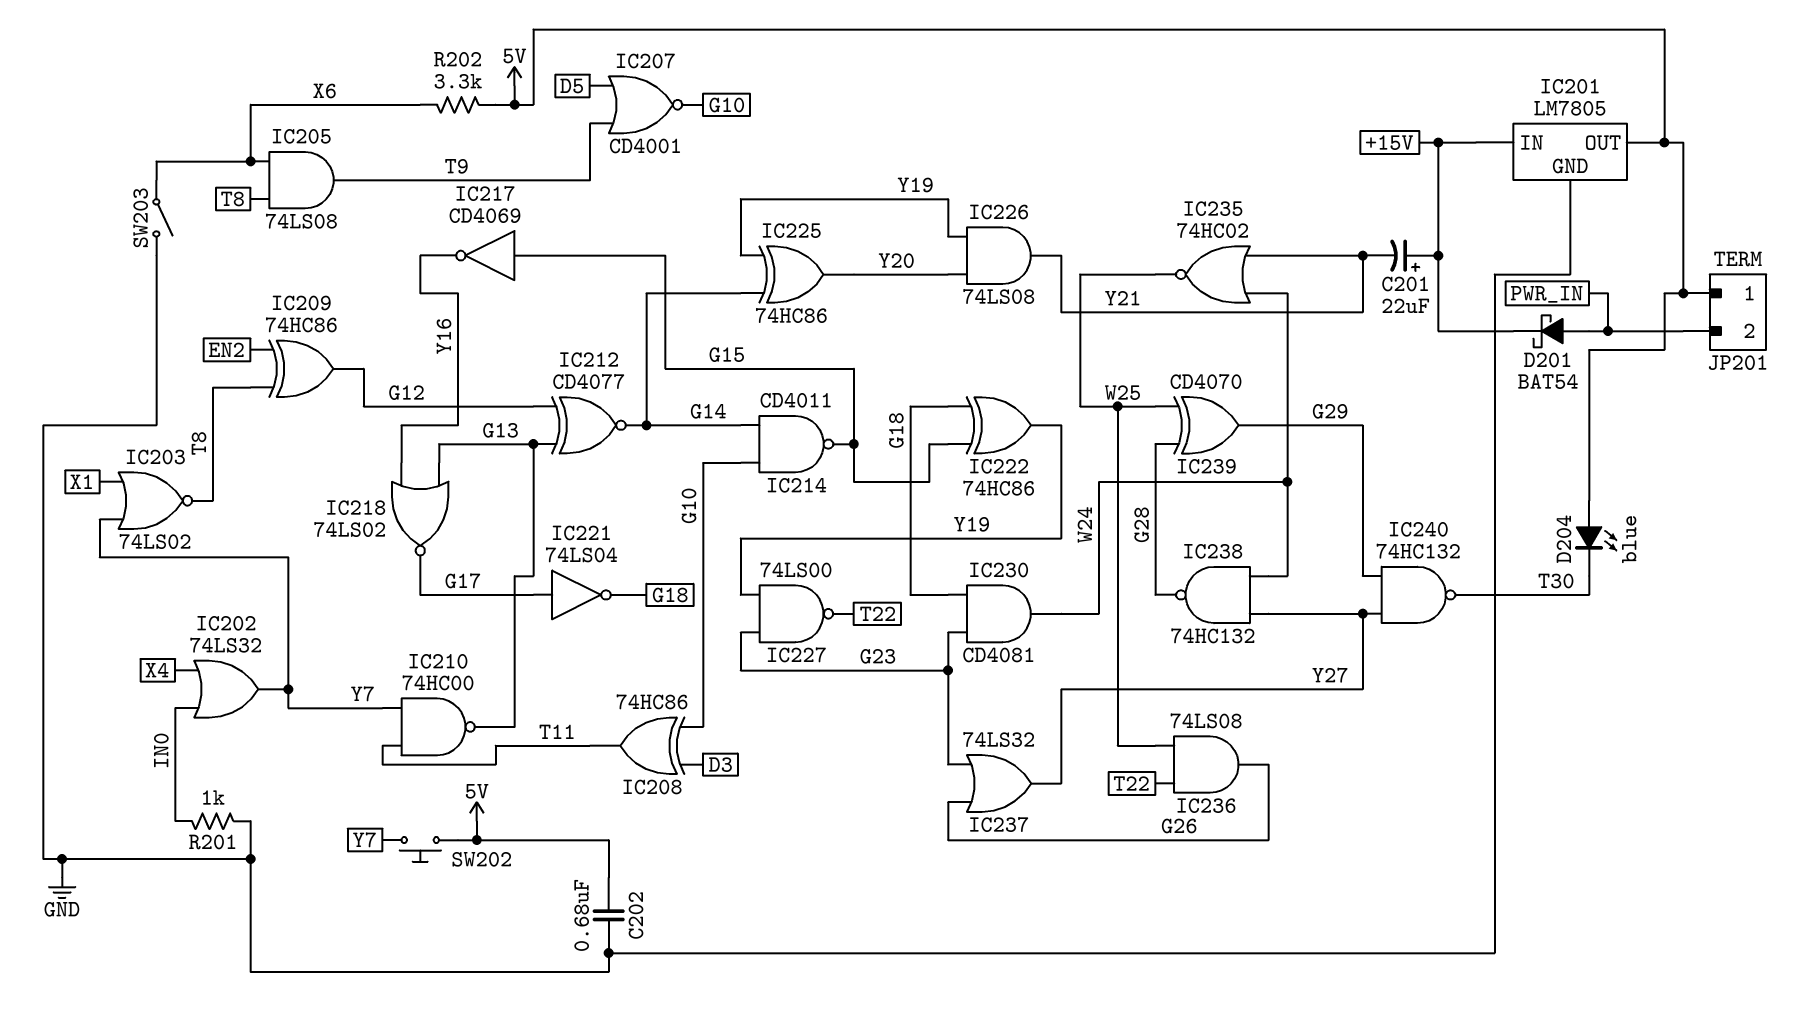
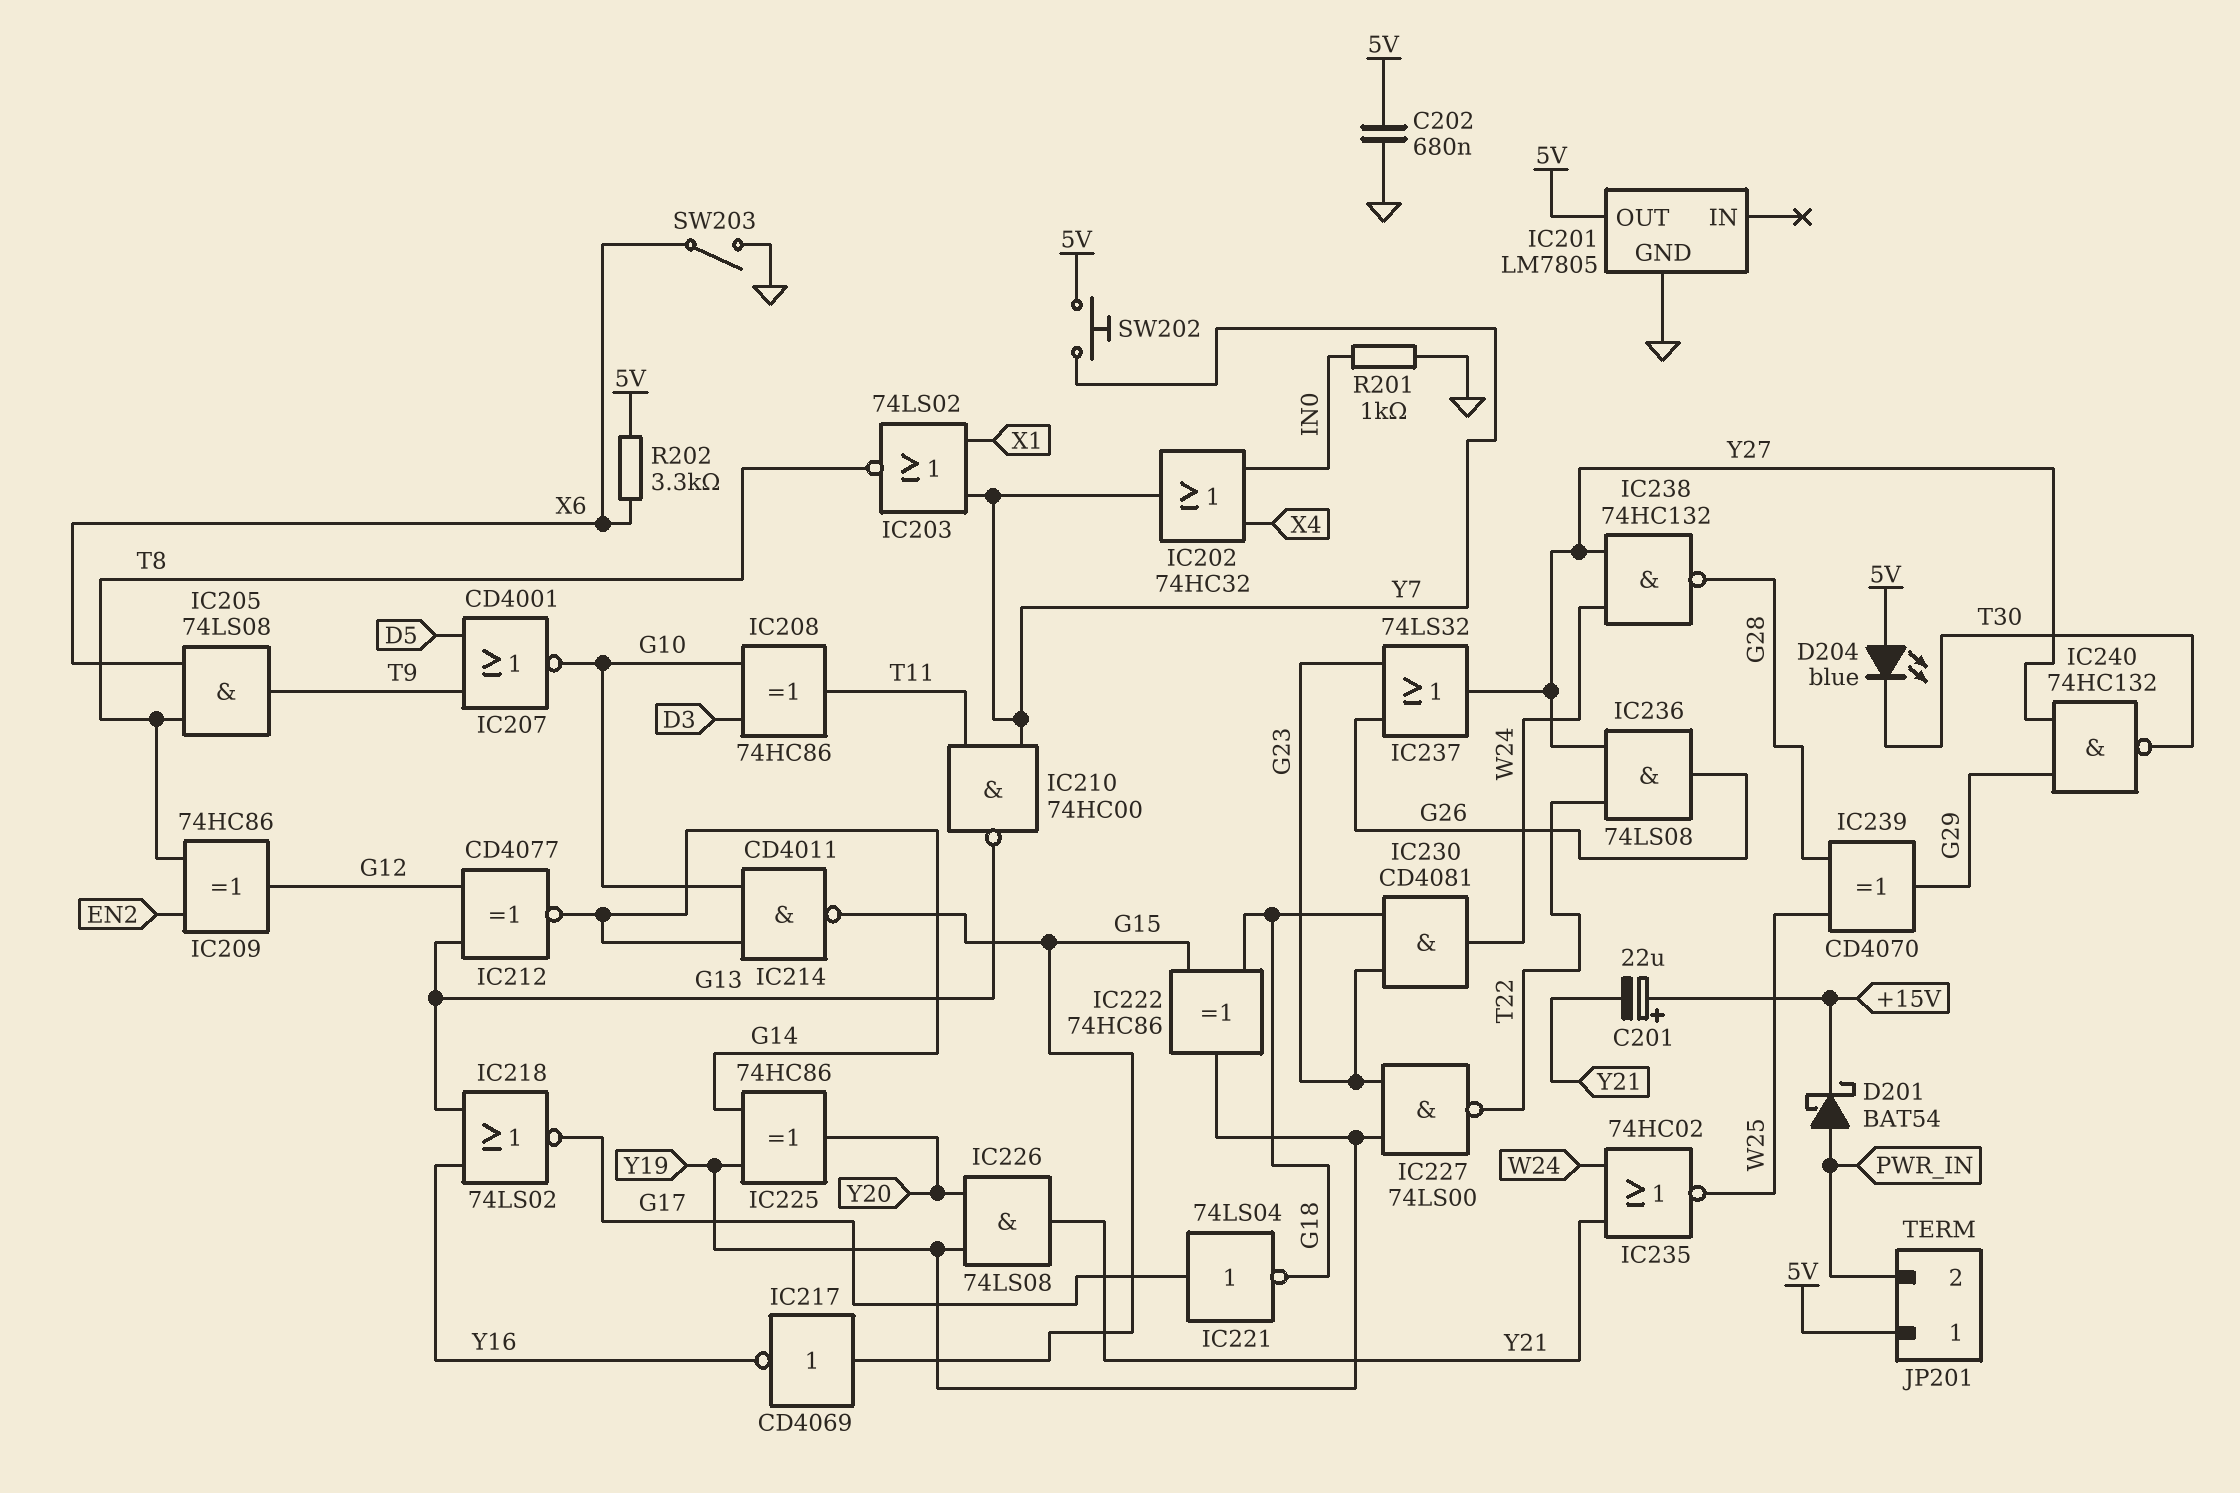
IC201 pin IN: +15V -> none
IC202: OR 74LS32 (in IN0, in X4, out Y7) -> OR 74HC32 (in IN0, in X4, out Y7)
IC236: AND 74LS08 (in T22, in W25, out G26) -> AND 74LS08 (in T22, in Y27, out G26)

